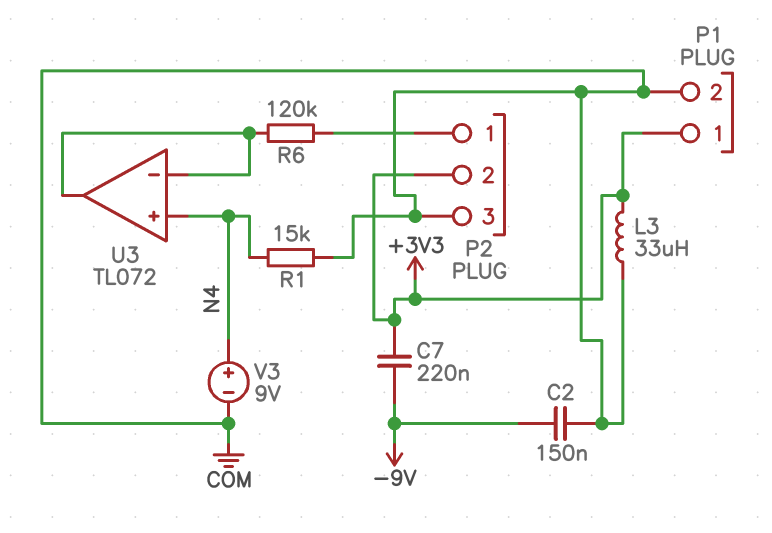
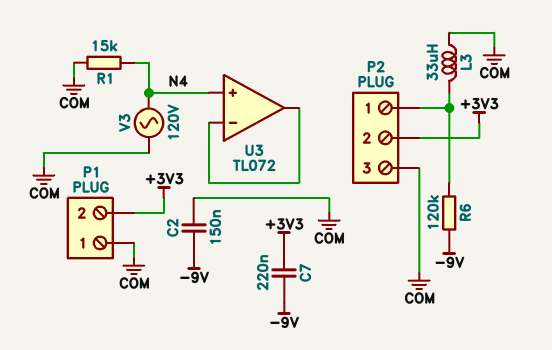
L3: 33uH (+3V3, COM) -> 33uH (COM, P2/1)
P1 pin 1: +3V3 -> COM
P1 pin 2: COM -> +3V3
R6: 120k (P2/1, U3/in-) -> 120k (-9V, P2/1)
V3: 9V (plus N4, minus COM) -> AC 120V (COM, N4)

